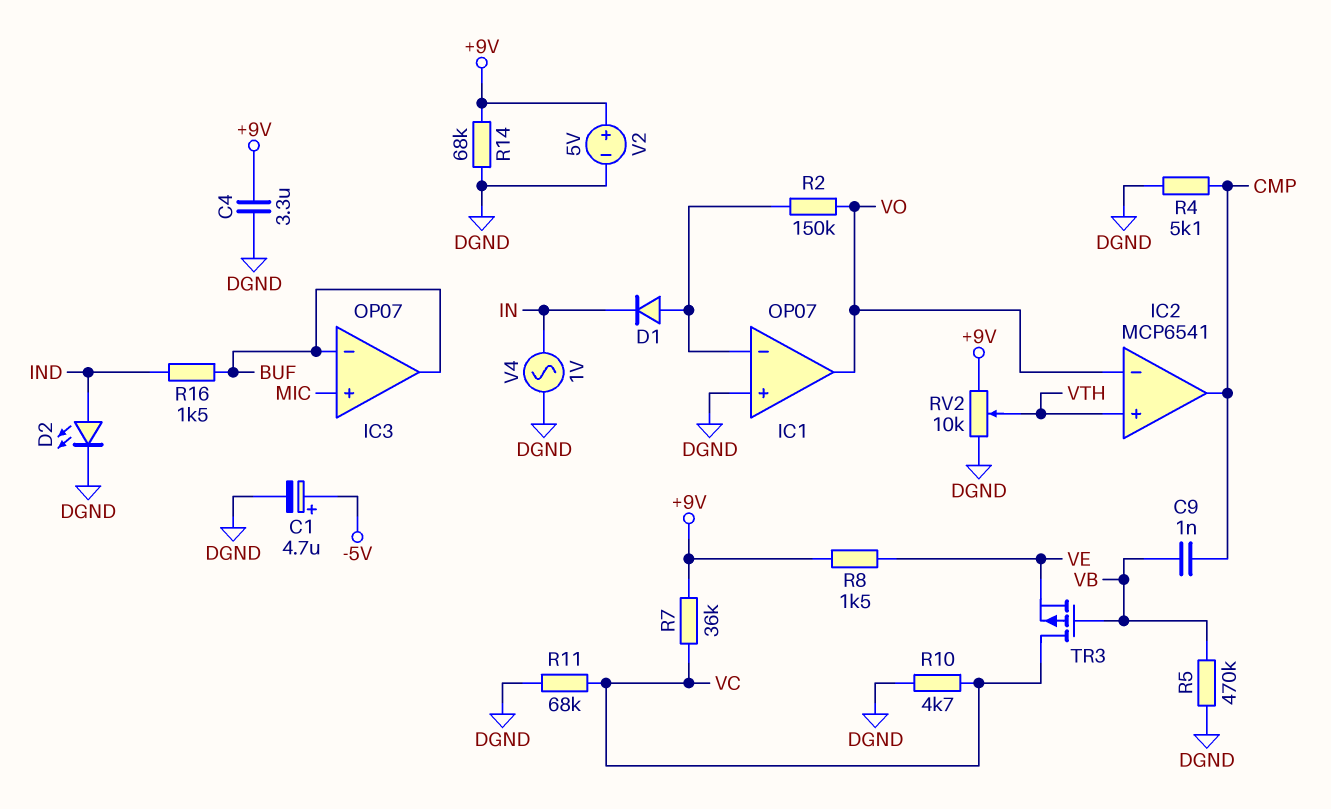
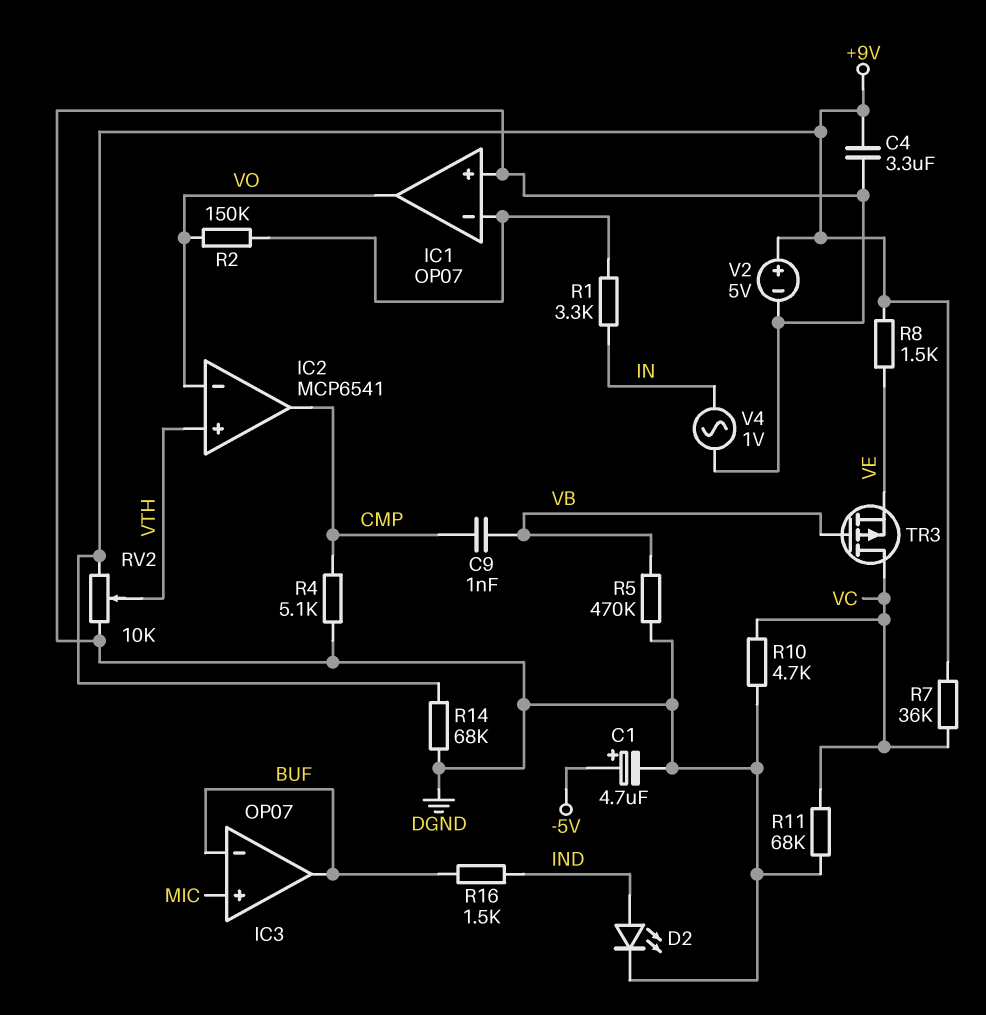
D1: diode (A IC1/in-, K IN) -> none
R1: none -> 3.3k (IC1/in-, IN)

